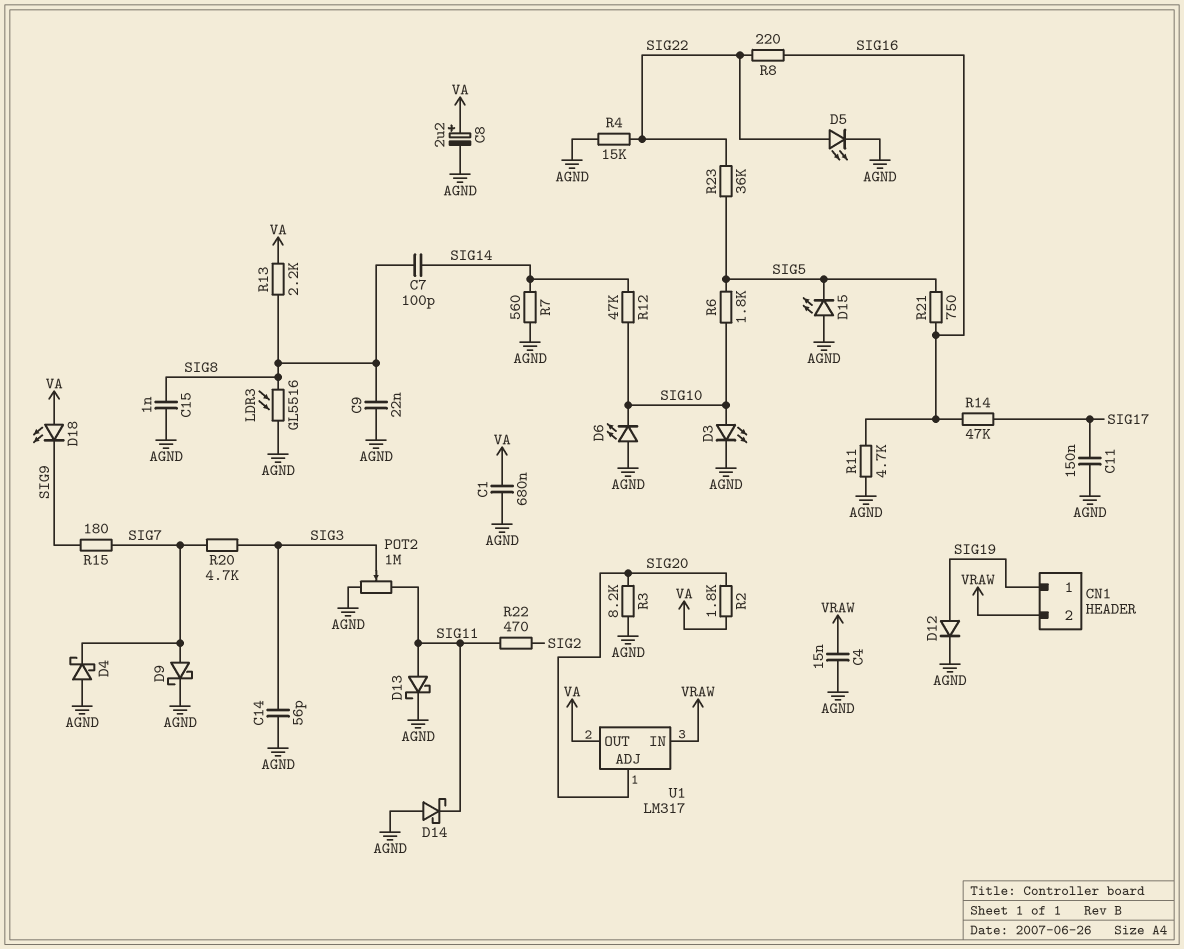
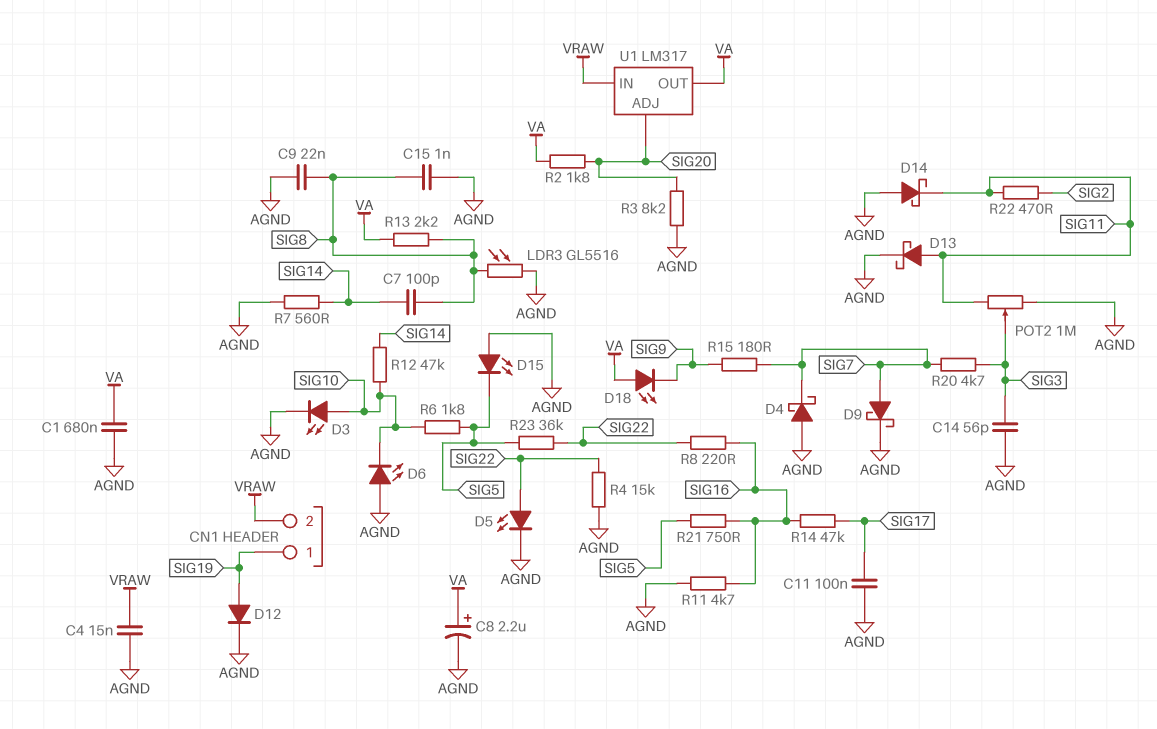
C11: 150nF (AGND, SIG17) -> 100nF (AGND, SIG17)

